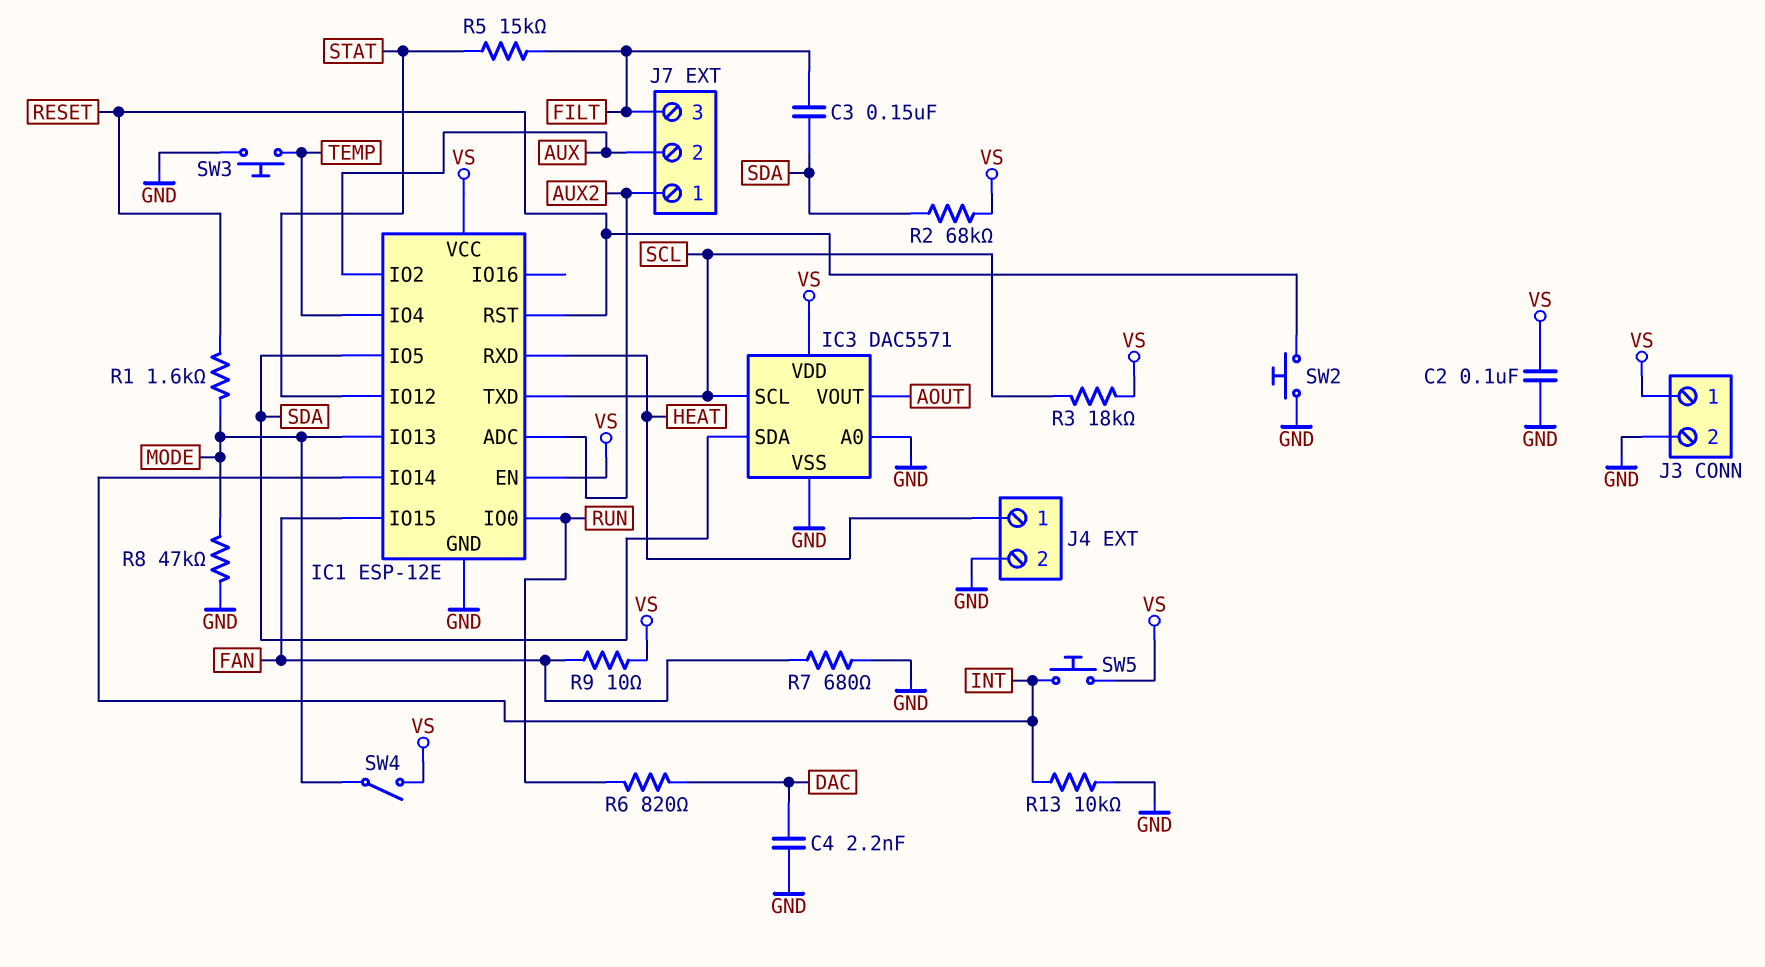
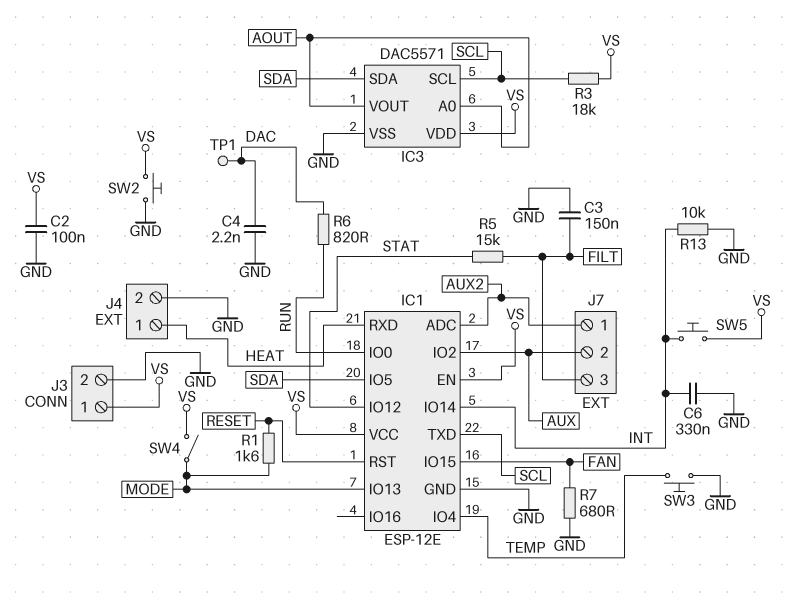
C3: 150nF (FILT, SDA) -> 150nF (FILT, GND)
C6: none -> 330nF (GND, INT)
IC3 pin A0: GND -> AOUT
R2: 68k (SDA, VS) -> none
R8: 47k (GND, MODE) -> none
R9: 10 (FAN, VS) -> none
SW2: button (GND, RESET) -> button (GND, VS)
TP1: none -> test point (DAC)

